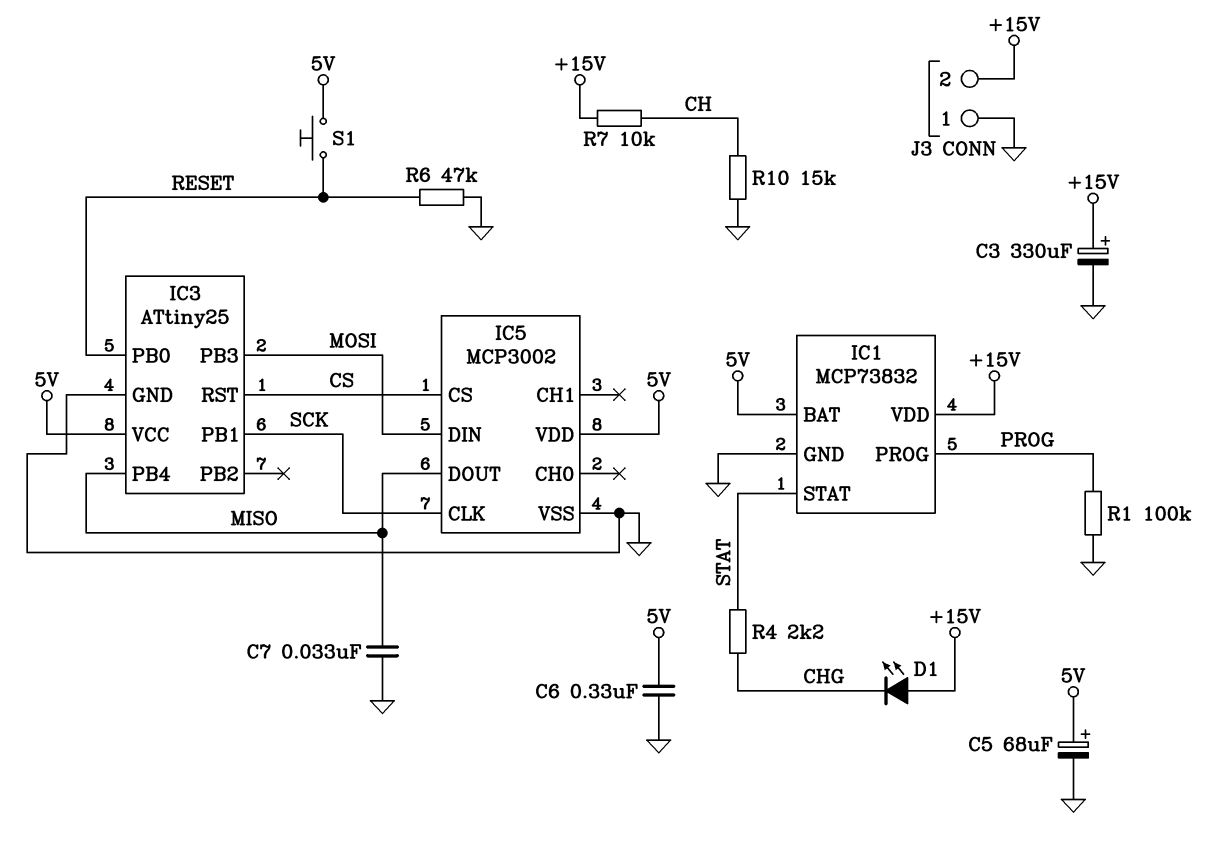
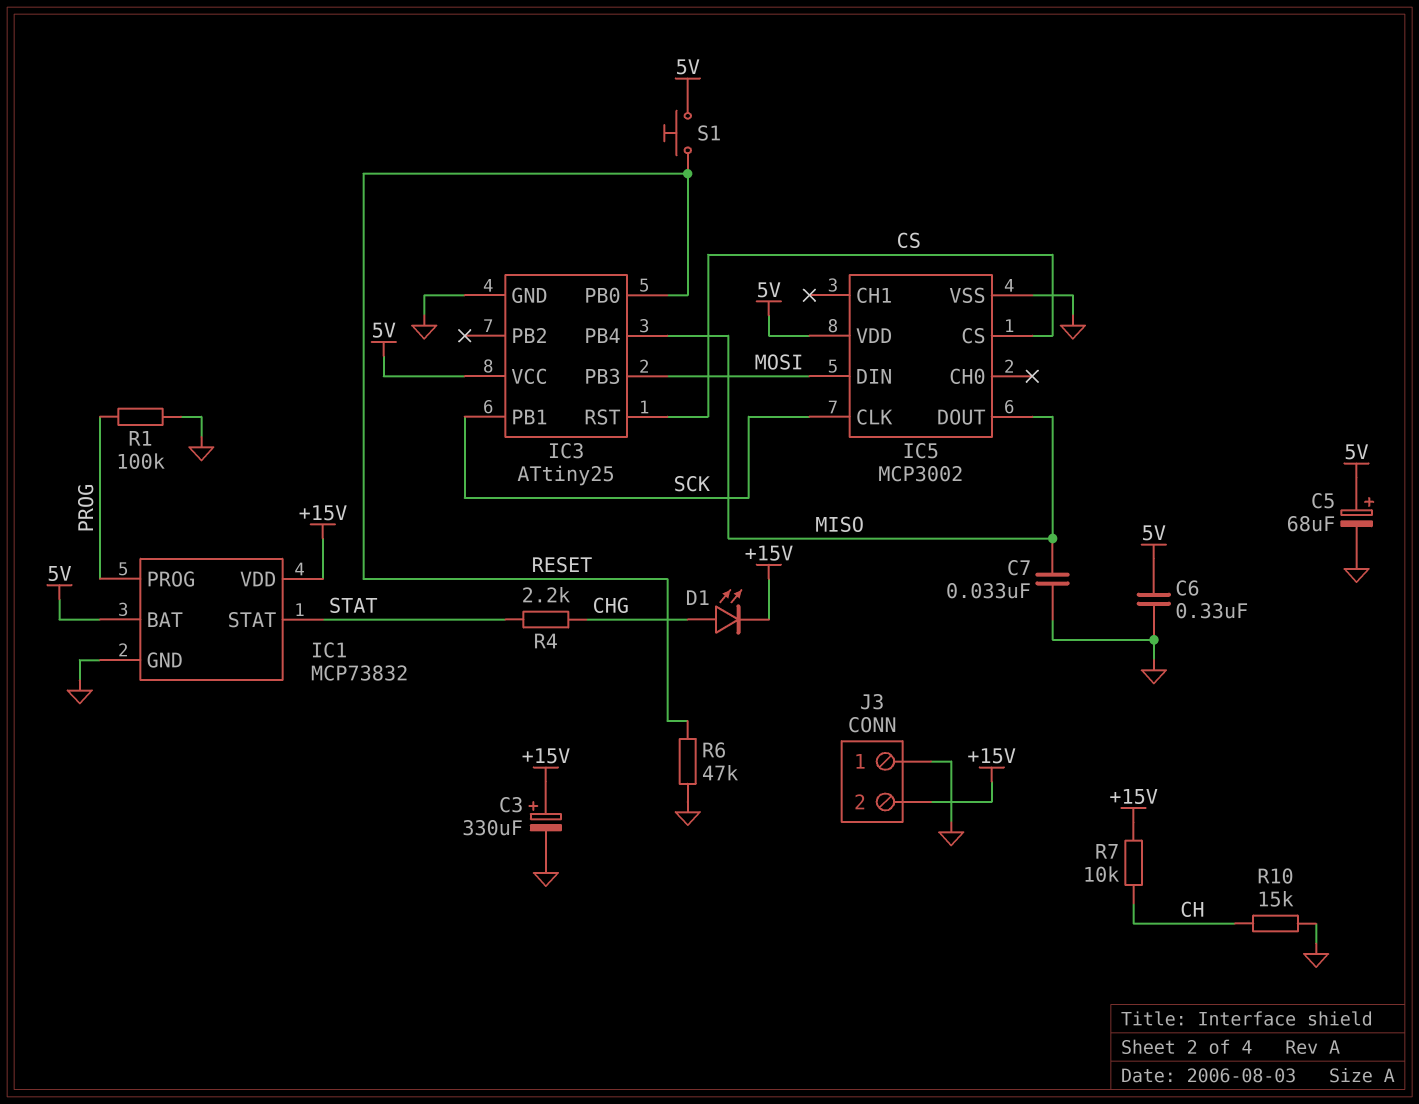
D1: LED (A +15V, K CHG) -> LED (A CHG, K +15V)

